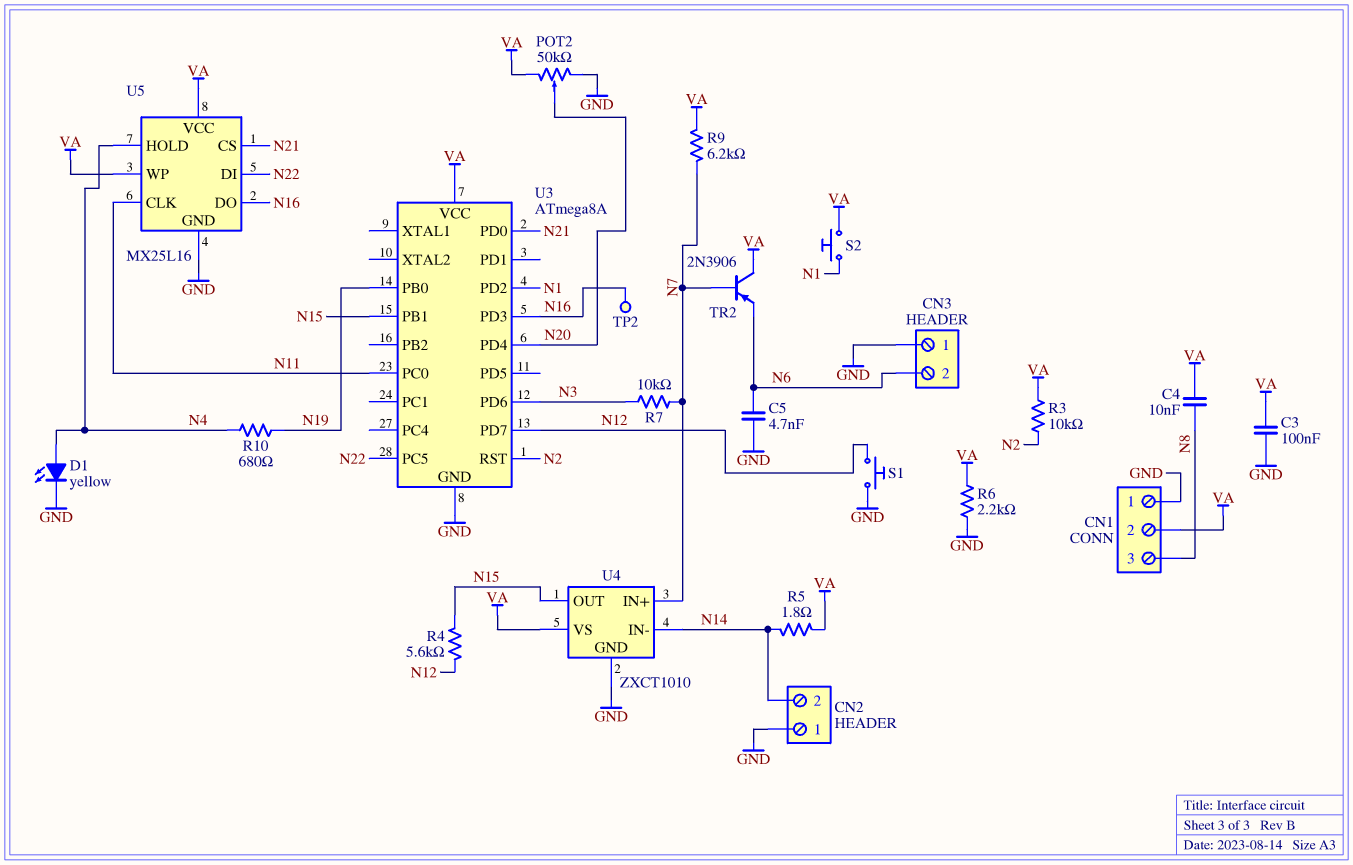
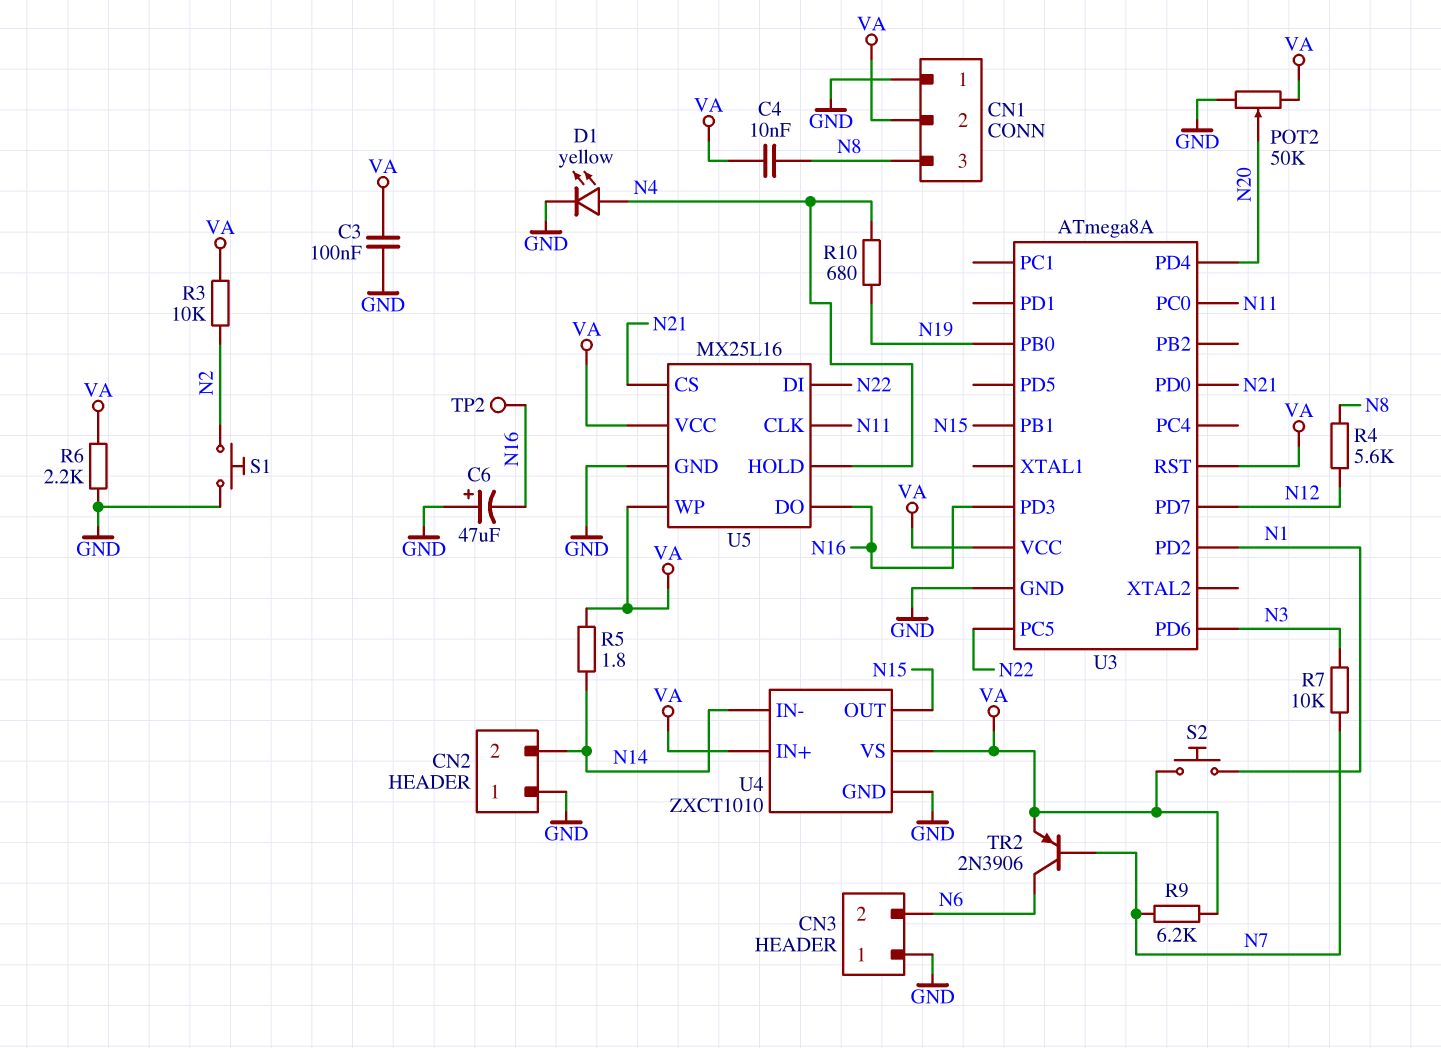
C5: 4.7nF (GND, N6) -> none
C6: none -> 47uF (plus GND, minus N16)
R4: 5.6k (N12, N15) -> 5.6k (N8, N12)
S1: button (GND, N12) -> button (GND, N2)
TR2: PNP 2N3906 (B N7, C VA, E N6) -> PNP 2N3906 (B N7, C N6, E VA)
U3 pin RST: N2 -> VA
U4 pin IN+: N7 -> VA

